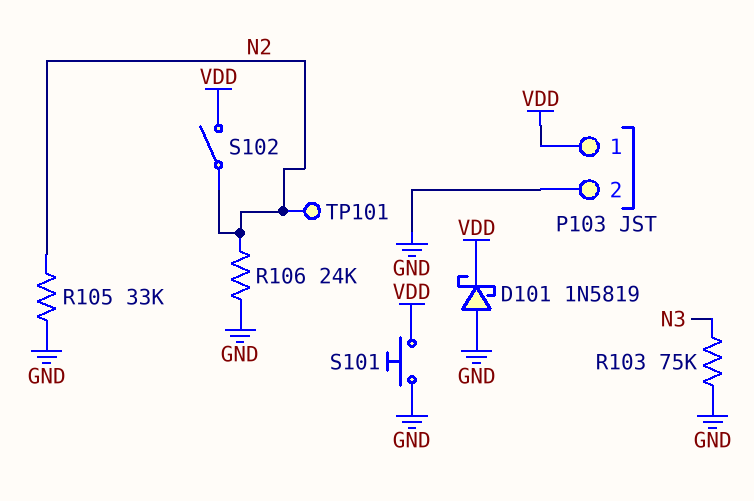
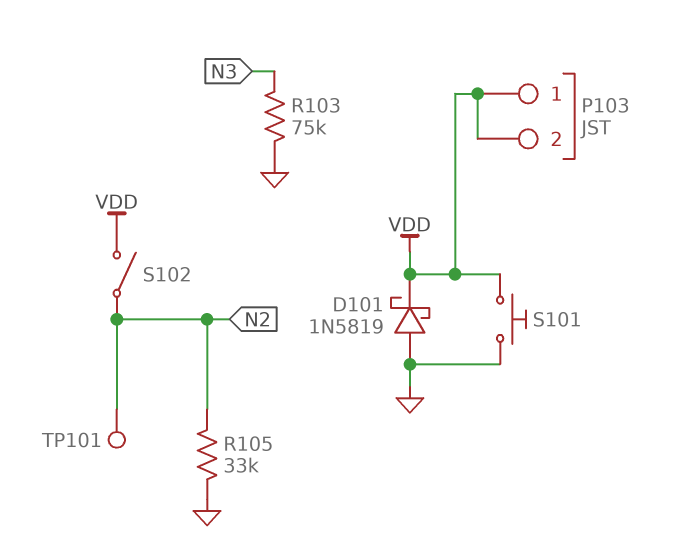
P103 pin 2: GND -> VDD
R106: 24k (GND, N2) -> none

